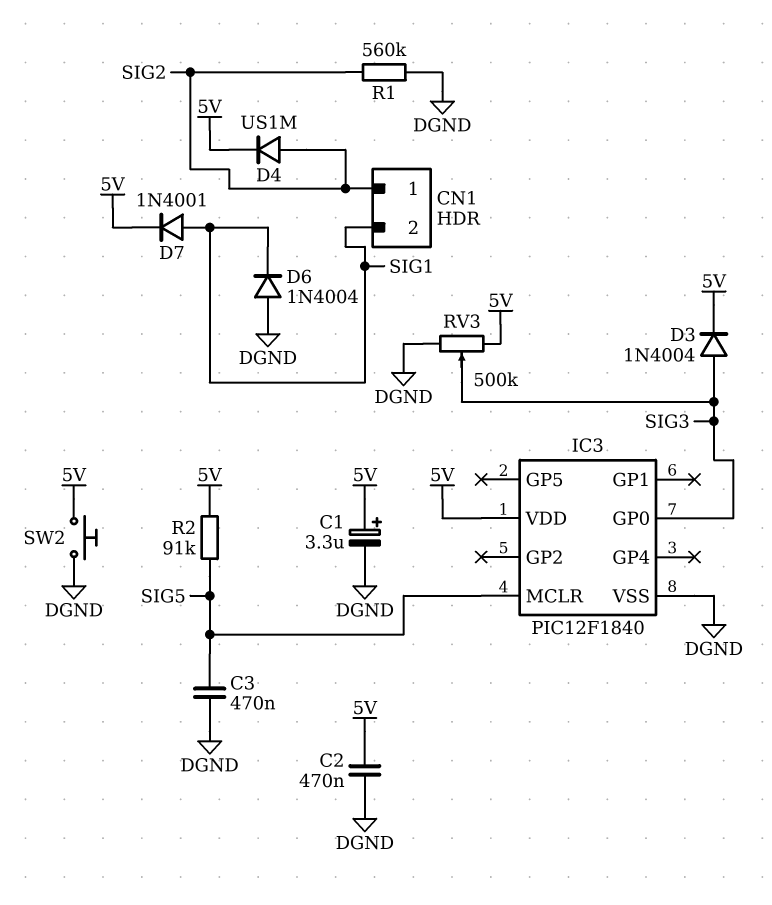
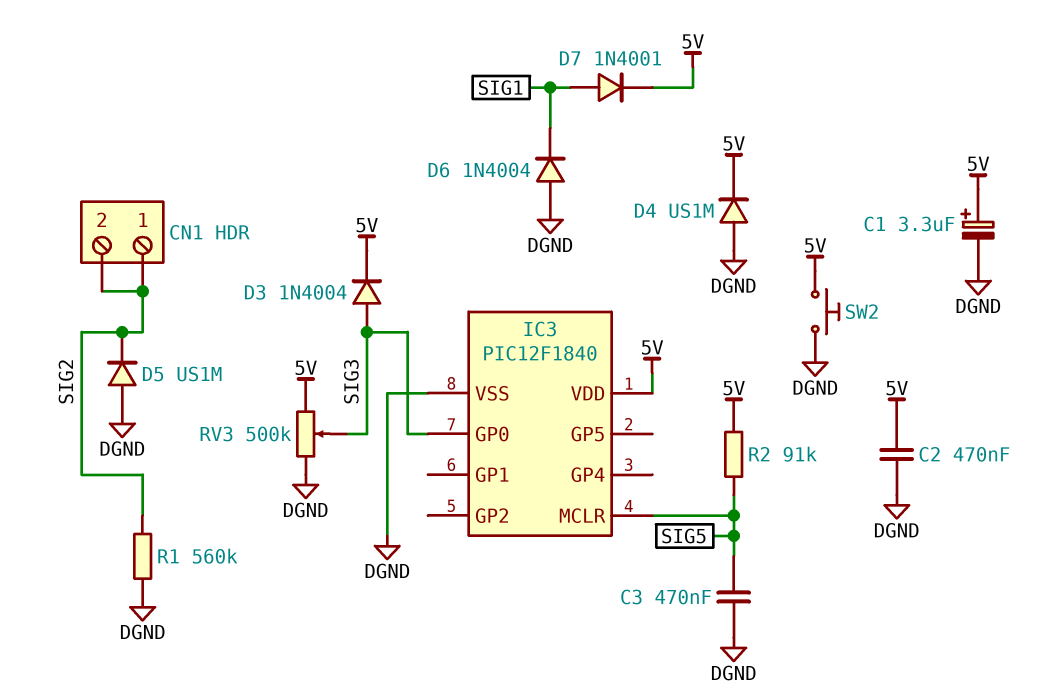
CN1 pin 2: SIG1 -> SIG2
D4: diode US1M (A SIG2, K 5V) -> diode US1M (A DGND, K 5V)
D5: none -> diode US1M (A DGND, K SIG2)

